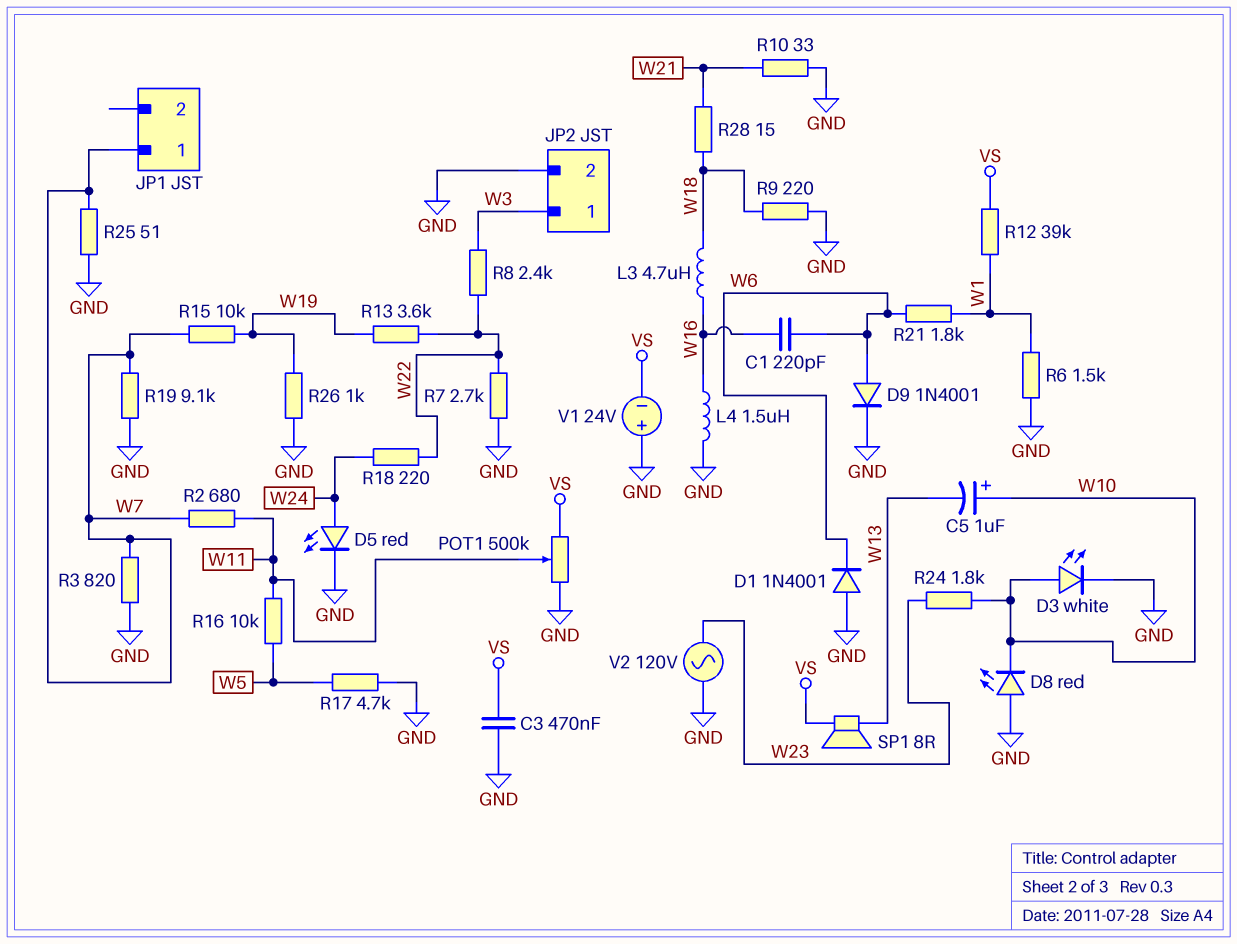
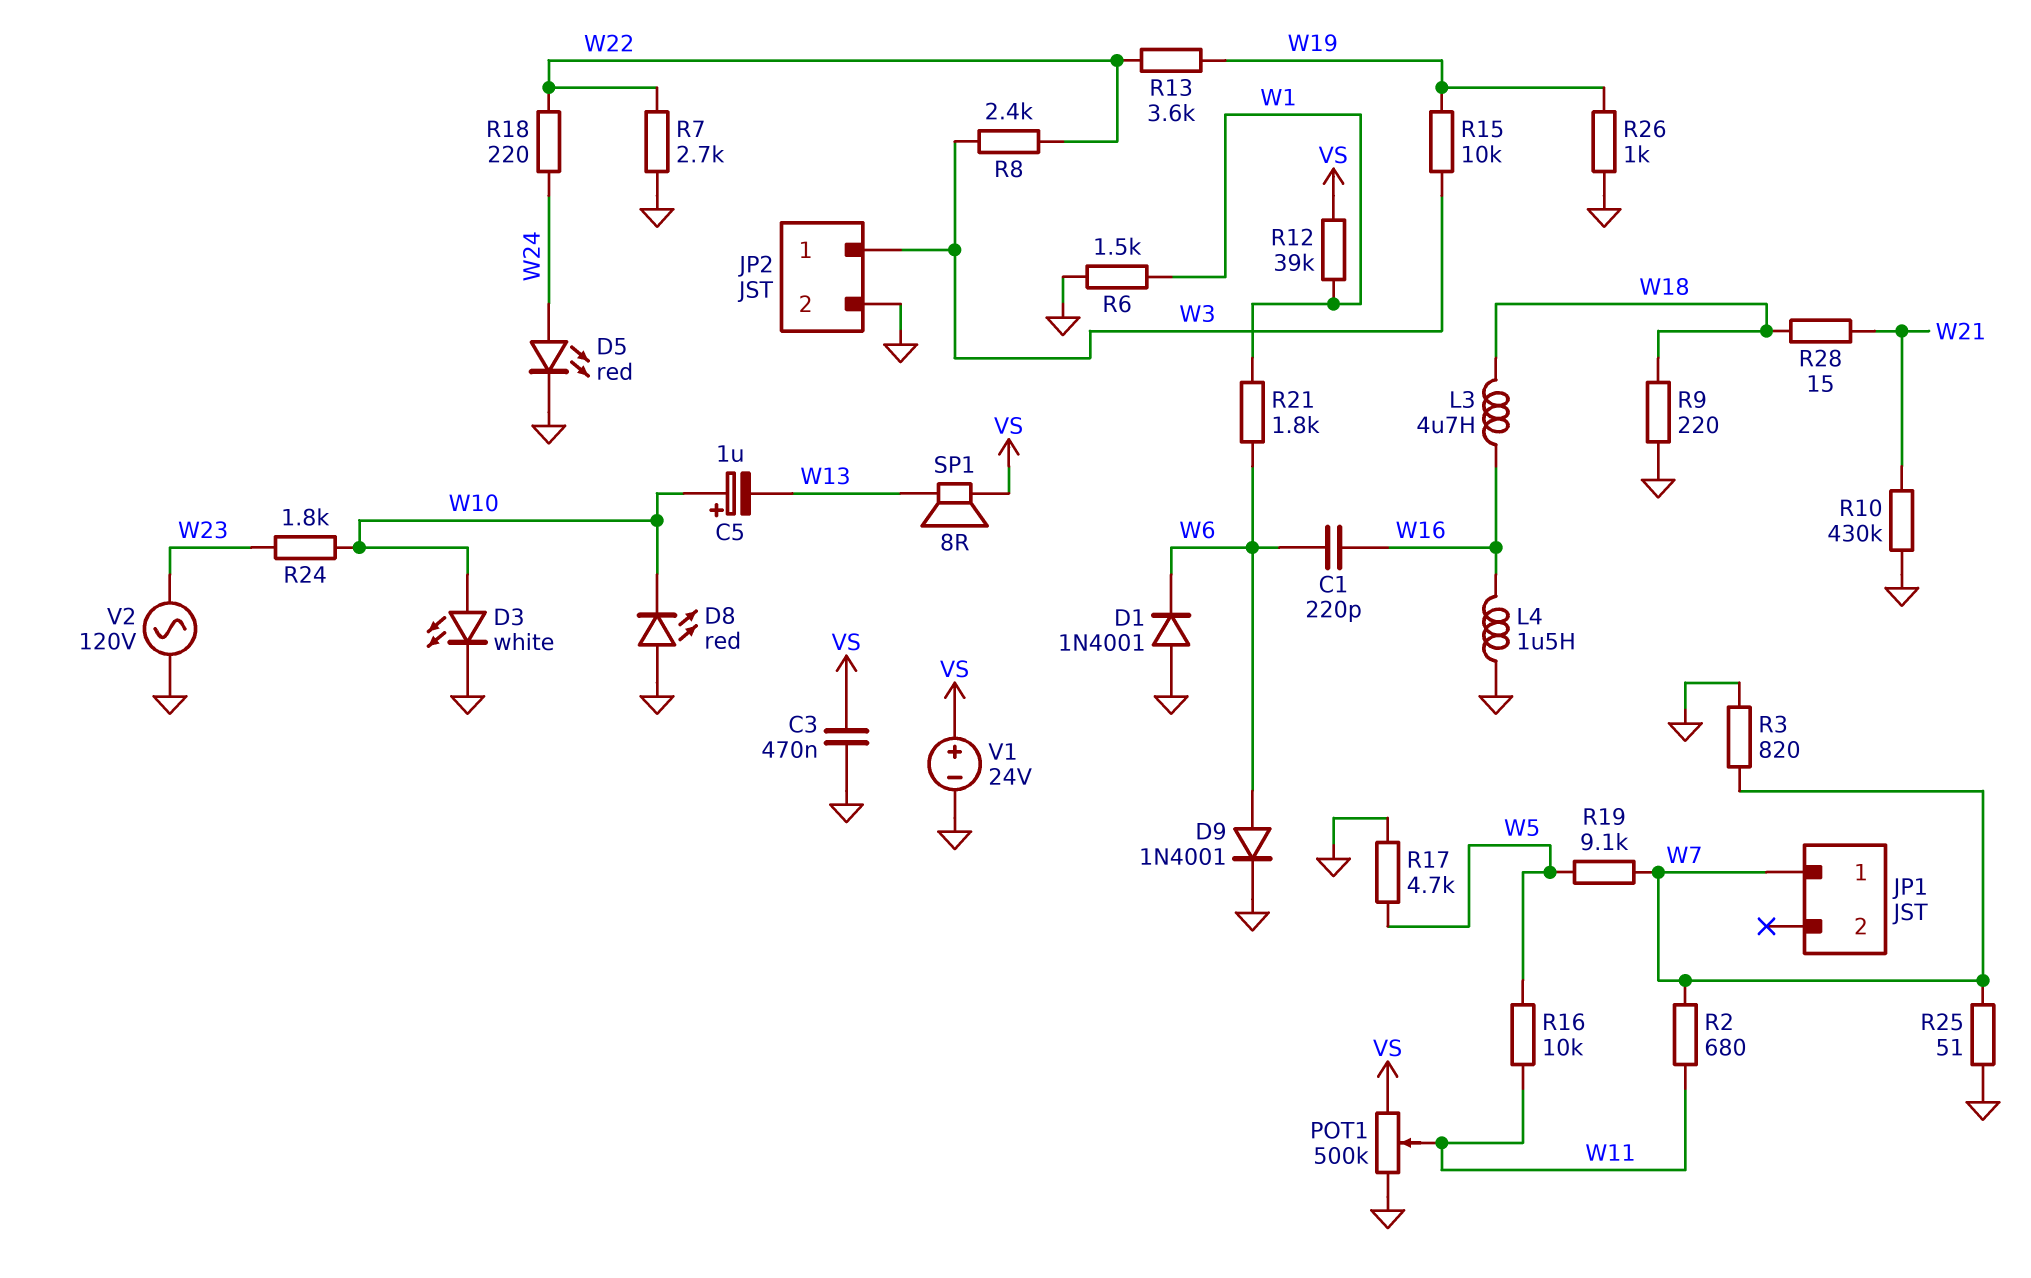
R10: 33 (GND, W21) -> 430k (GND, W21)
R15: 10k (W7, W19) -> 10k (W3, W19)
R19: 9.1k (GND, W7) -> 9.1k (W5, W7)
V1: 24V (plus GND, minus VS) -> 24V (plus VS, minus GND)

